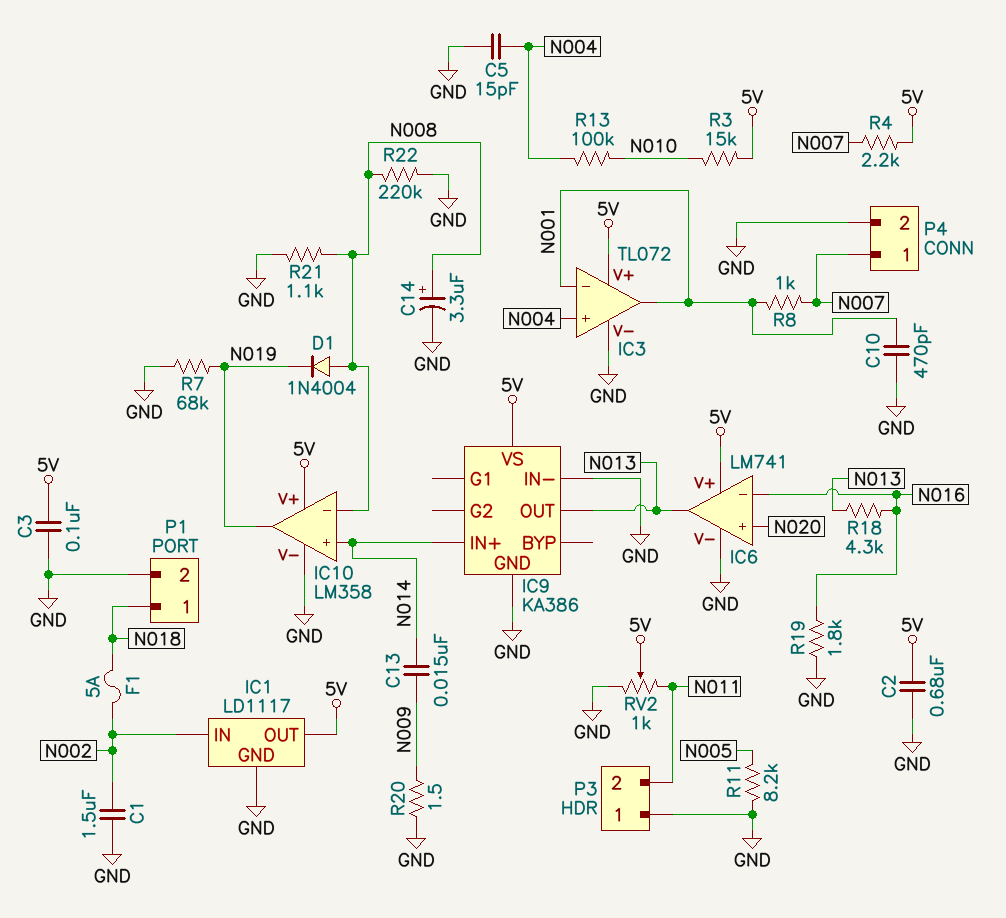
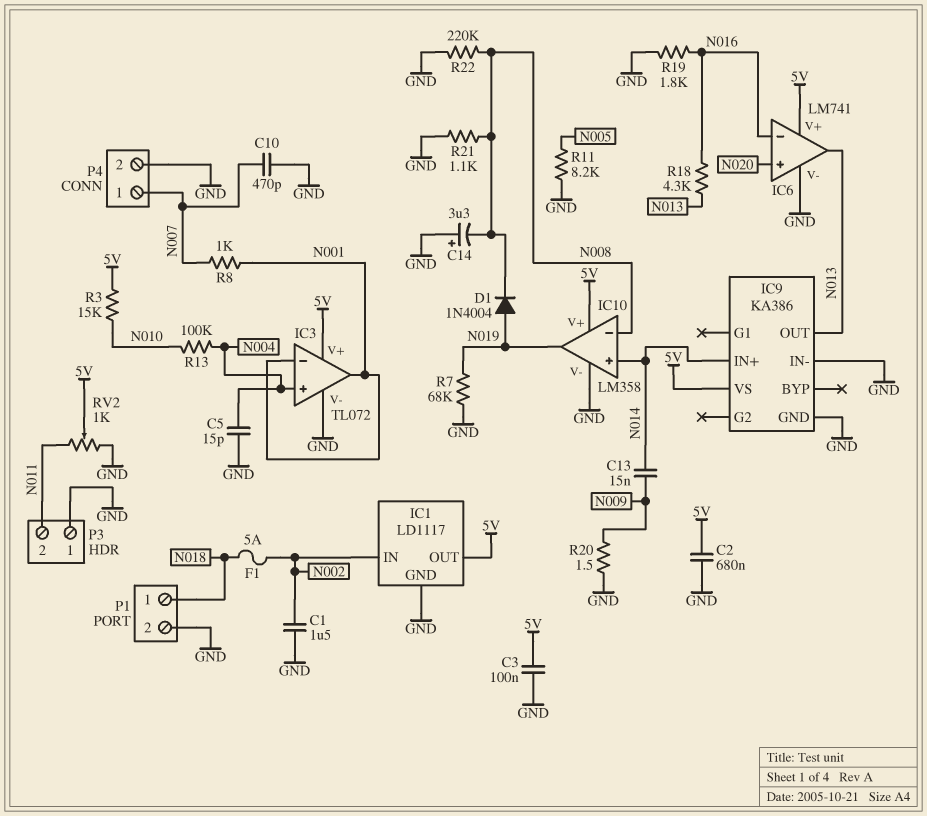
C10: 470pF (GND, N001) -> 470pF (GND, N007)
C14: 3.3uF (plus N008, minus GND) -> 3.3uF (plus GND, minus N008)
D1: diode 1N4004 (A N008, K N019) -> diode 1N4004 (A N019, K N008)
R4: 2.2k (5V, N007) -> none

